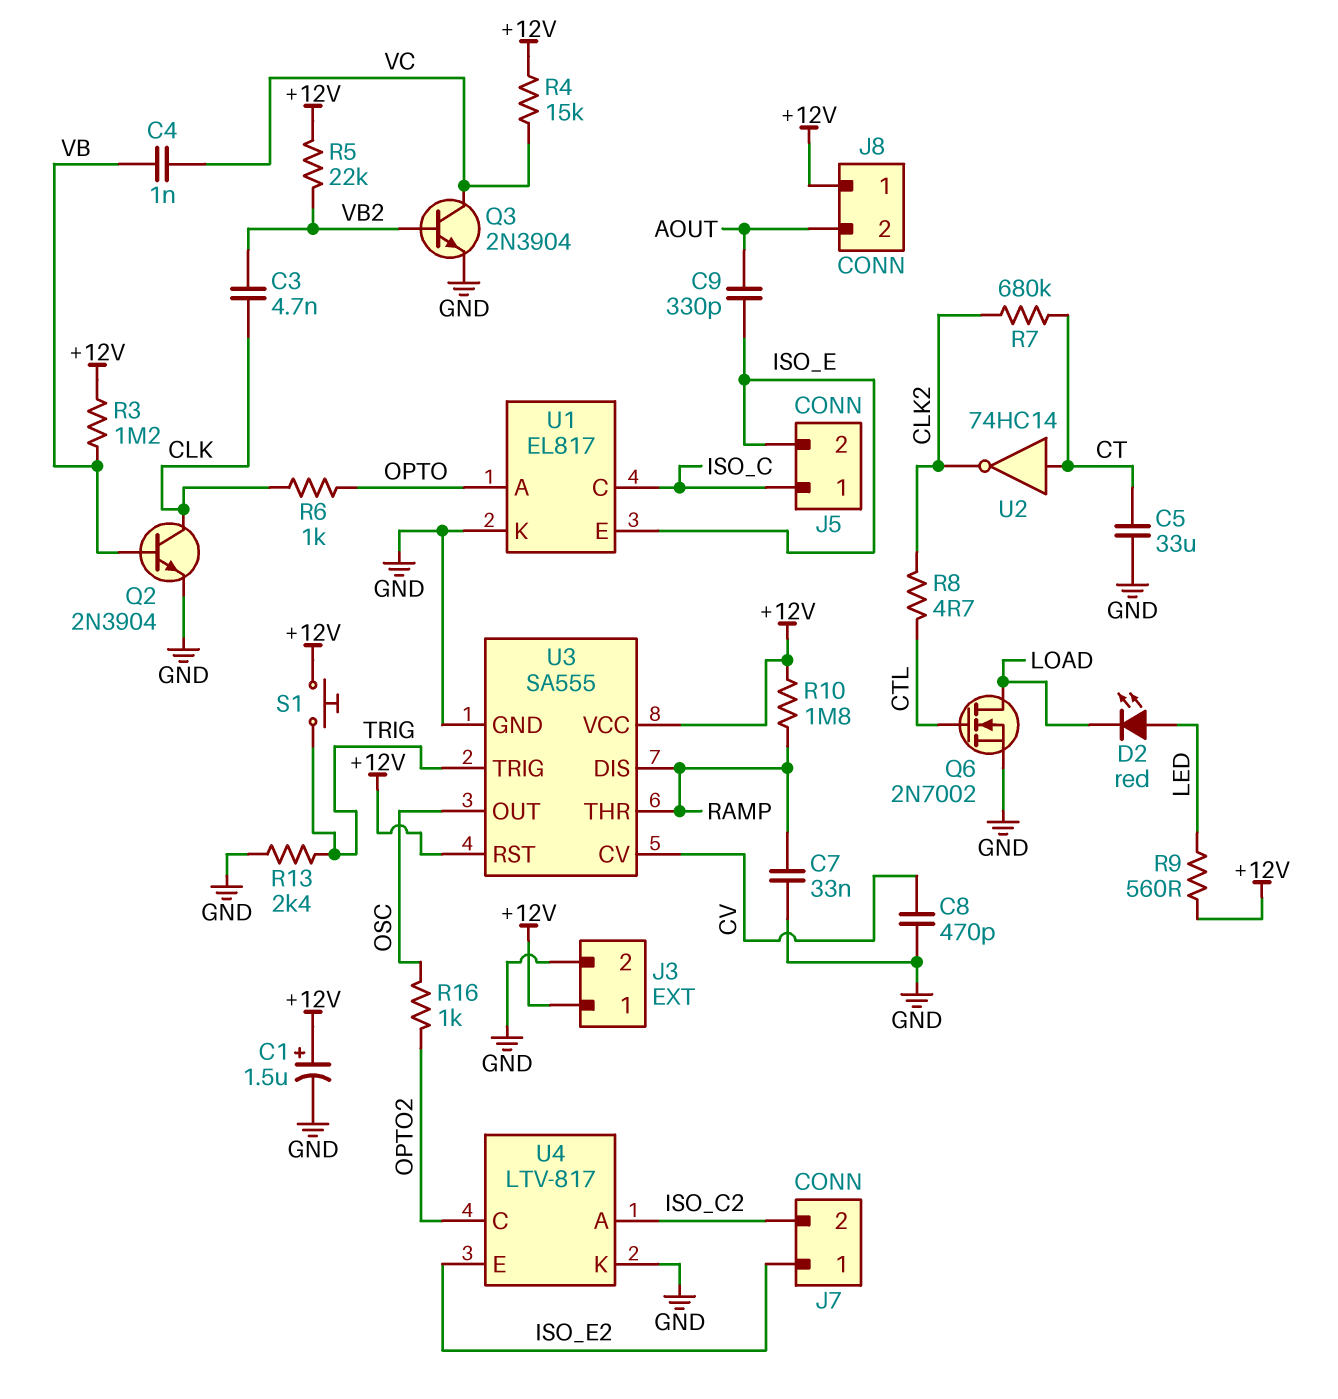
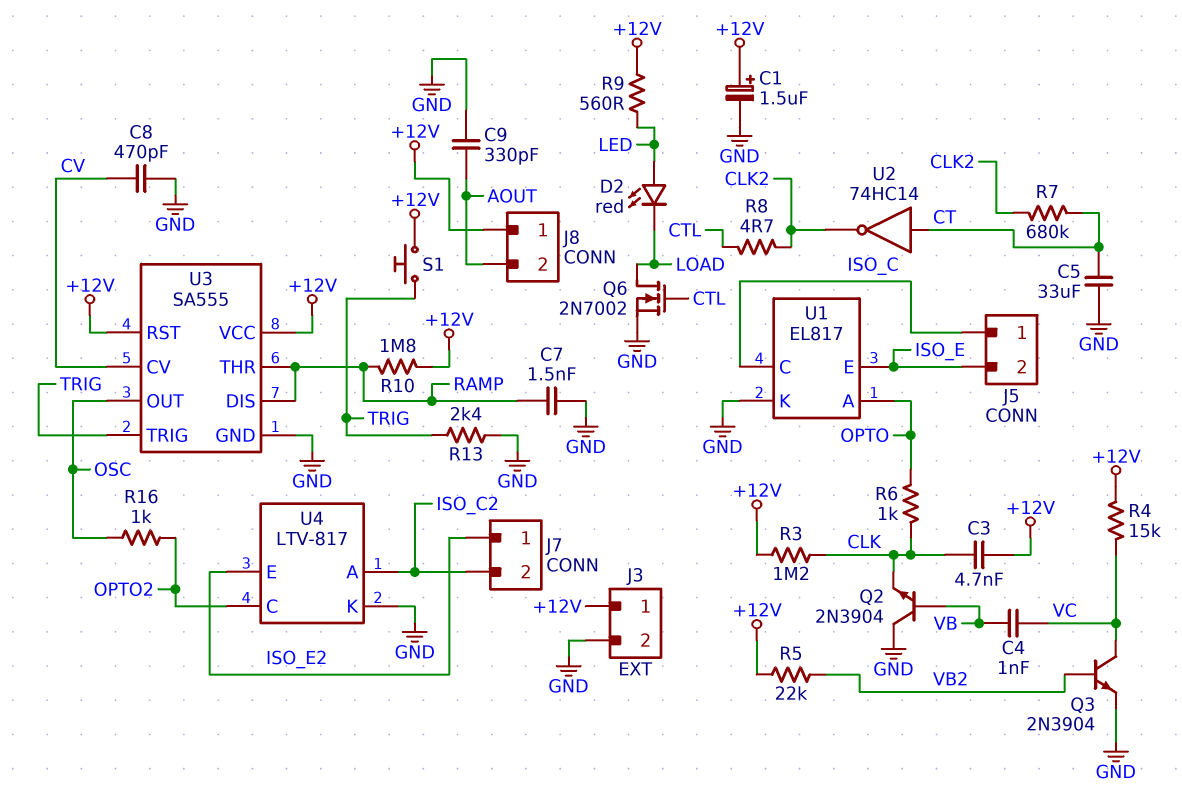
C3: 4.7nF (CLK, VB2) -> 4.7nF (+12V, CLK)
C7: 33nF (GND, RAMP) -> 1.5nF (GND, RAMP)
C9: 330pF (AOUT, ISO_E) -> 330pF (AOUT, GND)
Q2: NPN 2N3904 (B VB, C CLK, E GND) -> NPN 2N3904 (B VB, C GND, E CLK)
R3: 1.2M (+12V, VB) -> 1.2M (+12V, CLK)

